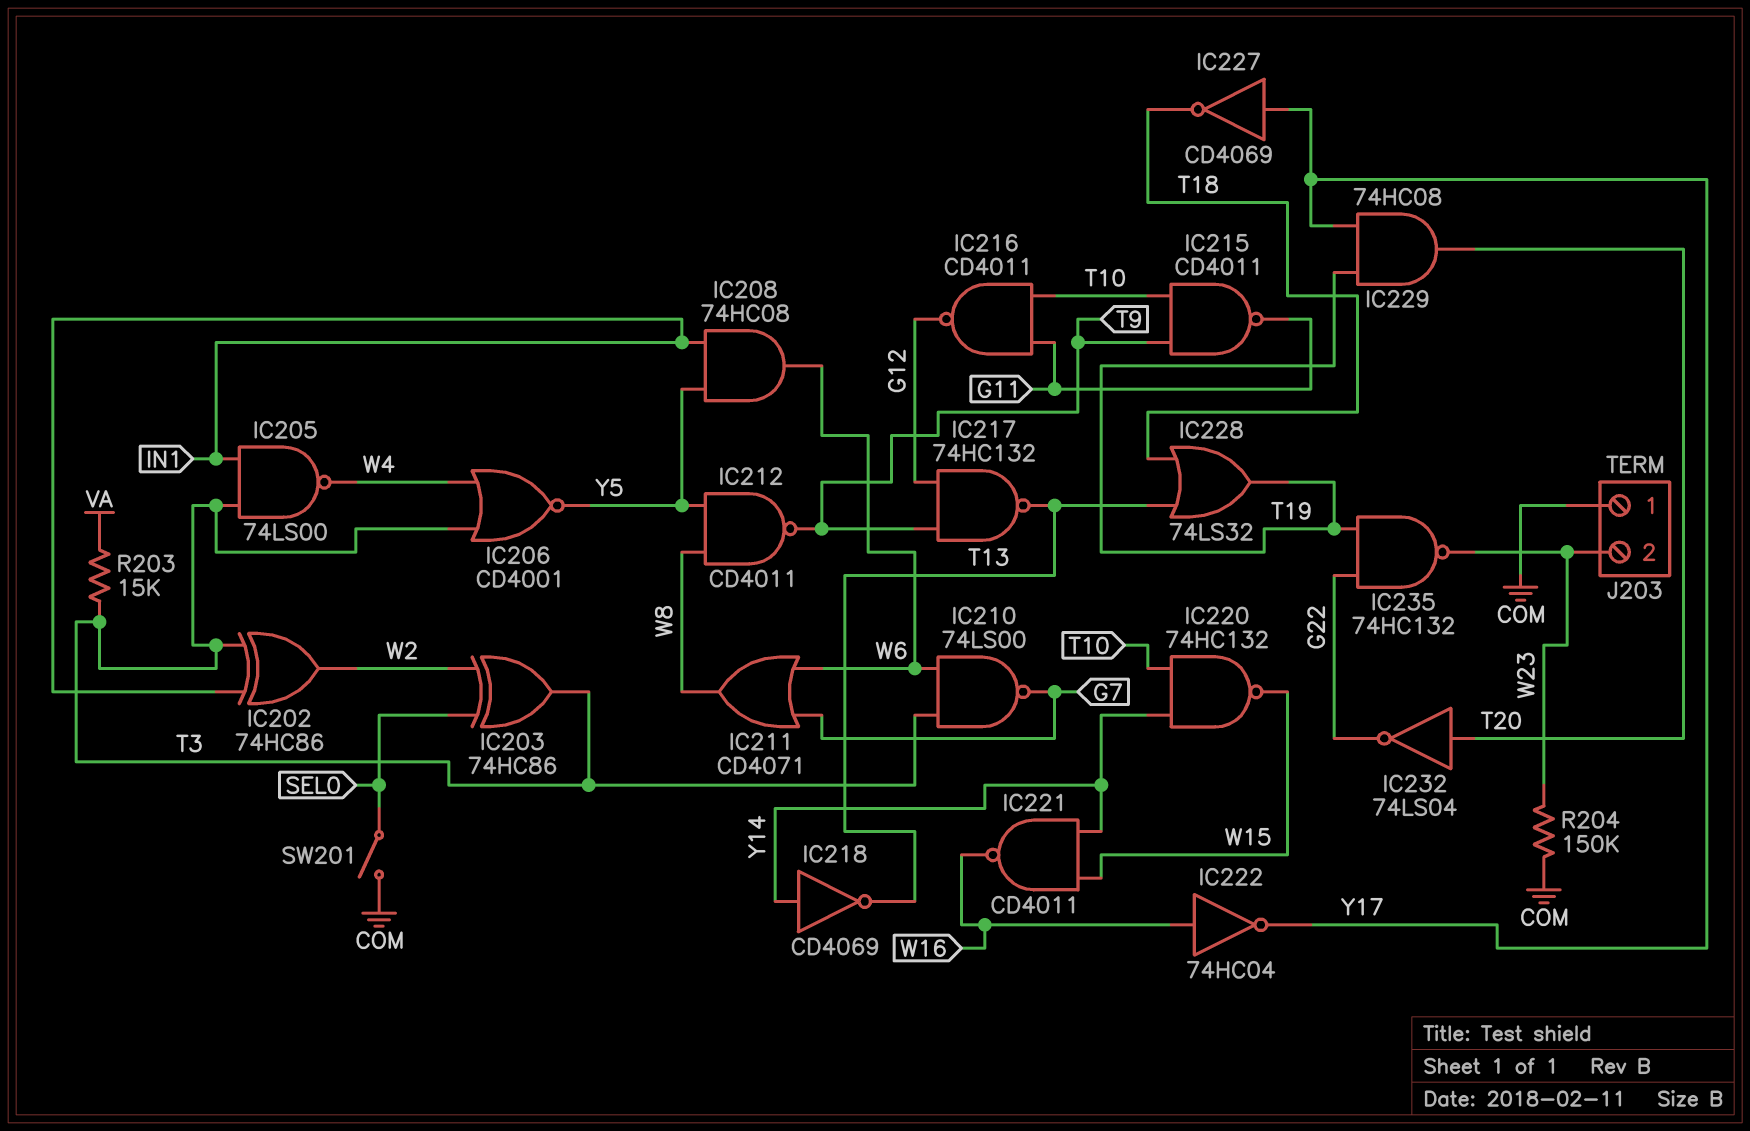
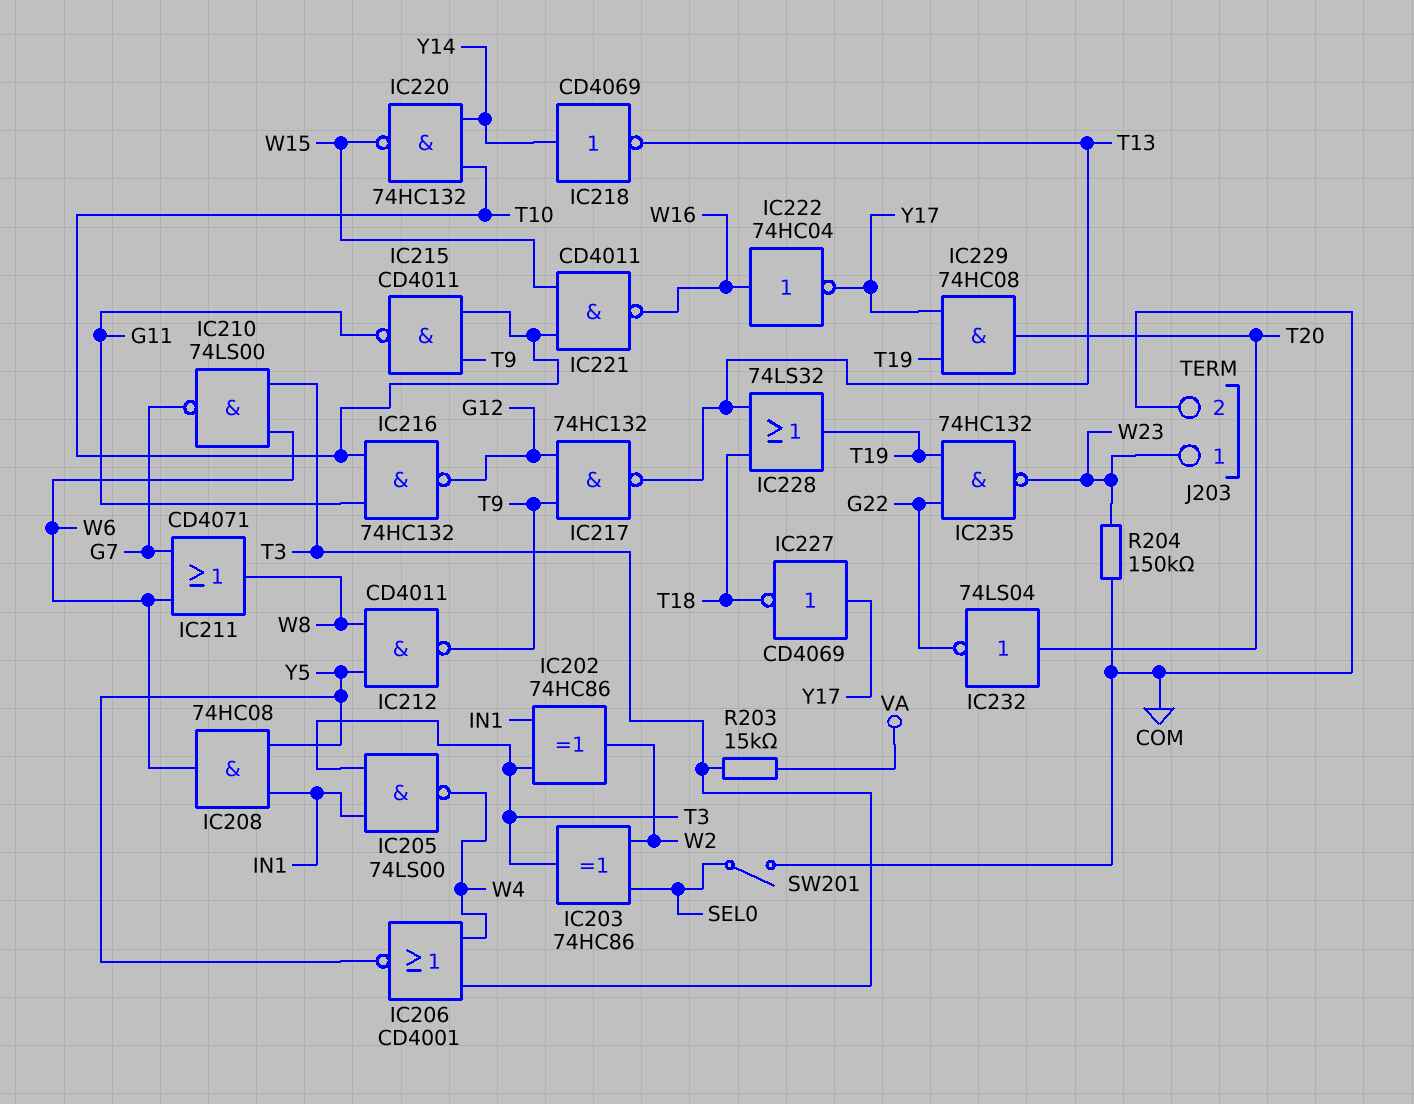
IC216: NAND CD4011 (in G11, in T10, out G12) -> NAND 74HC132 (in G11, in T10, out G12)
IC221: NAND CD4011 (in W15, in Y14, out W16) -> NAND CD4011 (in T10, in W15, out W16)
J203 pin 1: COM -> W23
J203 pin 2: W23 -> COM

